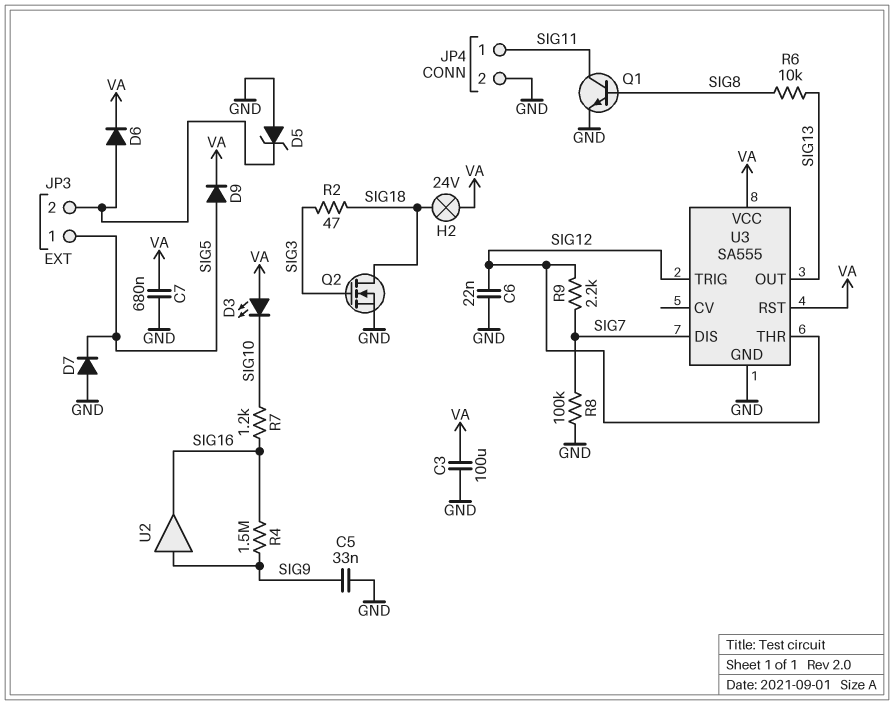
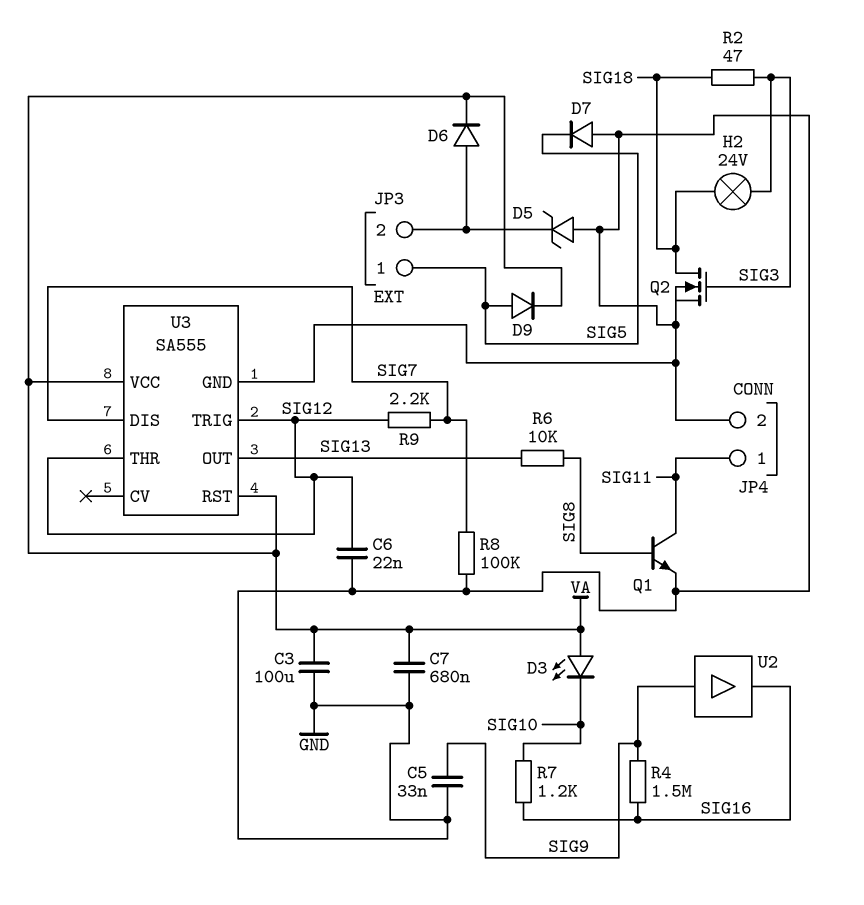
H2: lamp 24V (SIG18, VA) -> lamp 24V (SIG3, SIG18)

